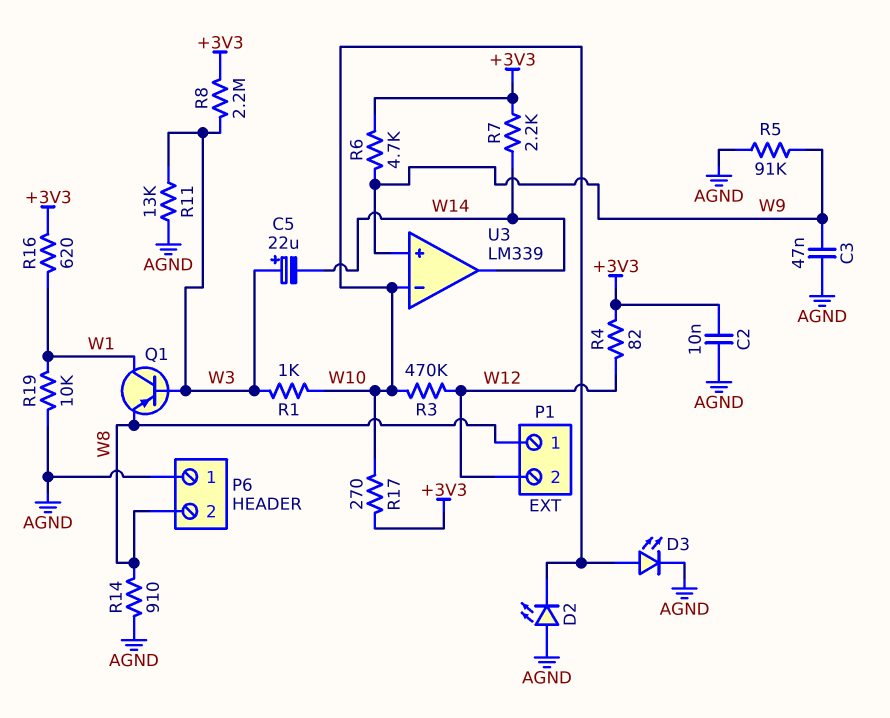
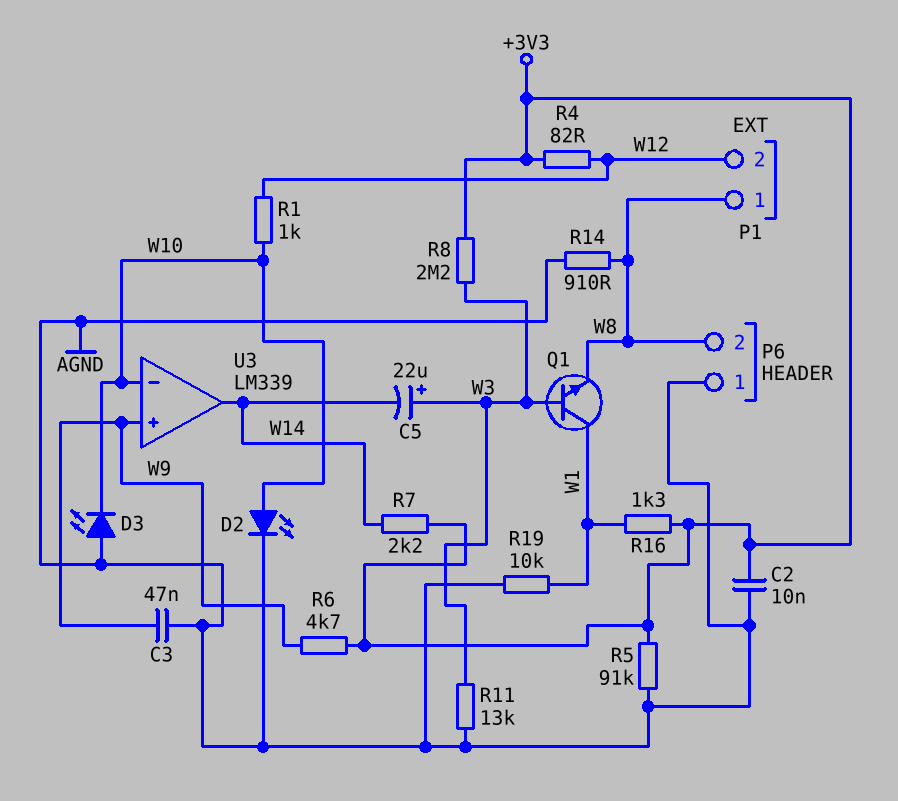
D2: LED (A AGND, K W10) -> LED (A W10, K AGND)
D3: LED (A W10, K AGND) -> LED (A AGND, K W10)
Q1: PNP (B W3, C W1, E W8) -> NPN (B W3, C W1, E W8)
R1: 1k (W3, W10) -> 1k (W10, W12)
R3: 470k (W10, W12) -> none
R5: 91k (AGND, W9) -> 91k (+3V3, AGND)
R16: 620 (+3V3, W1) -> 1.3k (+3V3, W1)
R17: 270 (+3V3, W10) -> none

